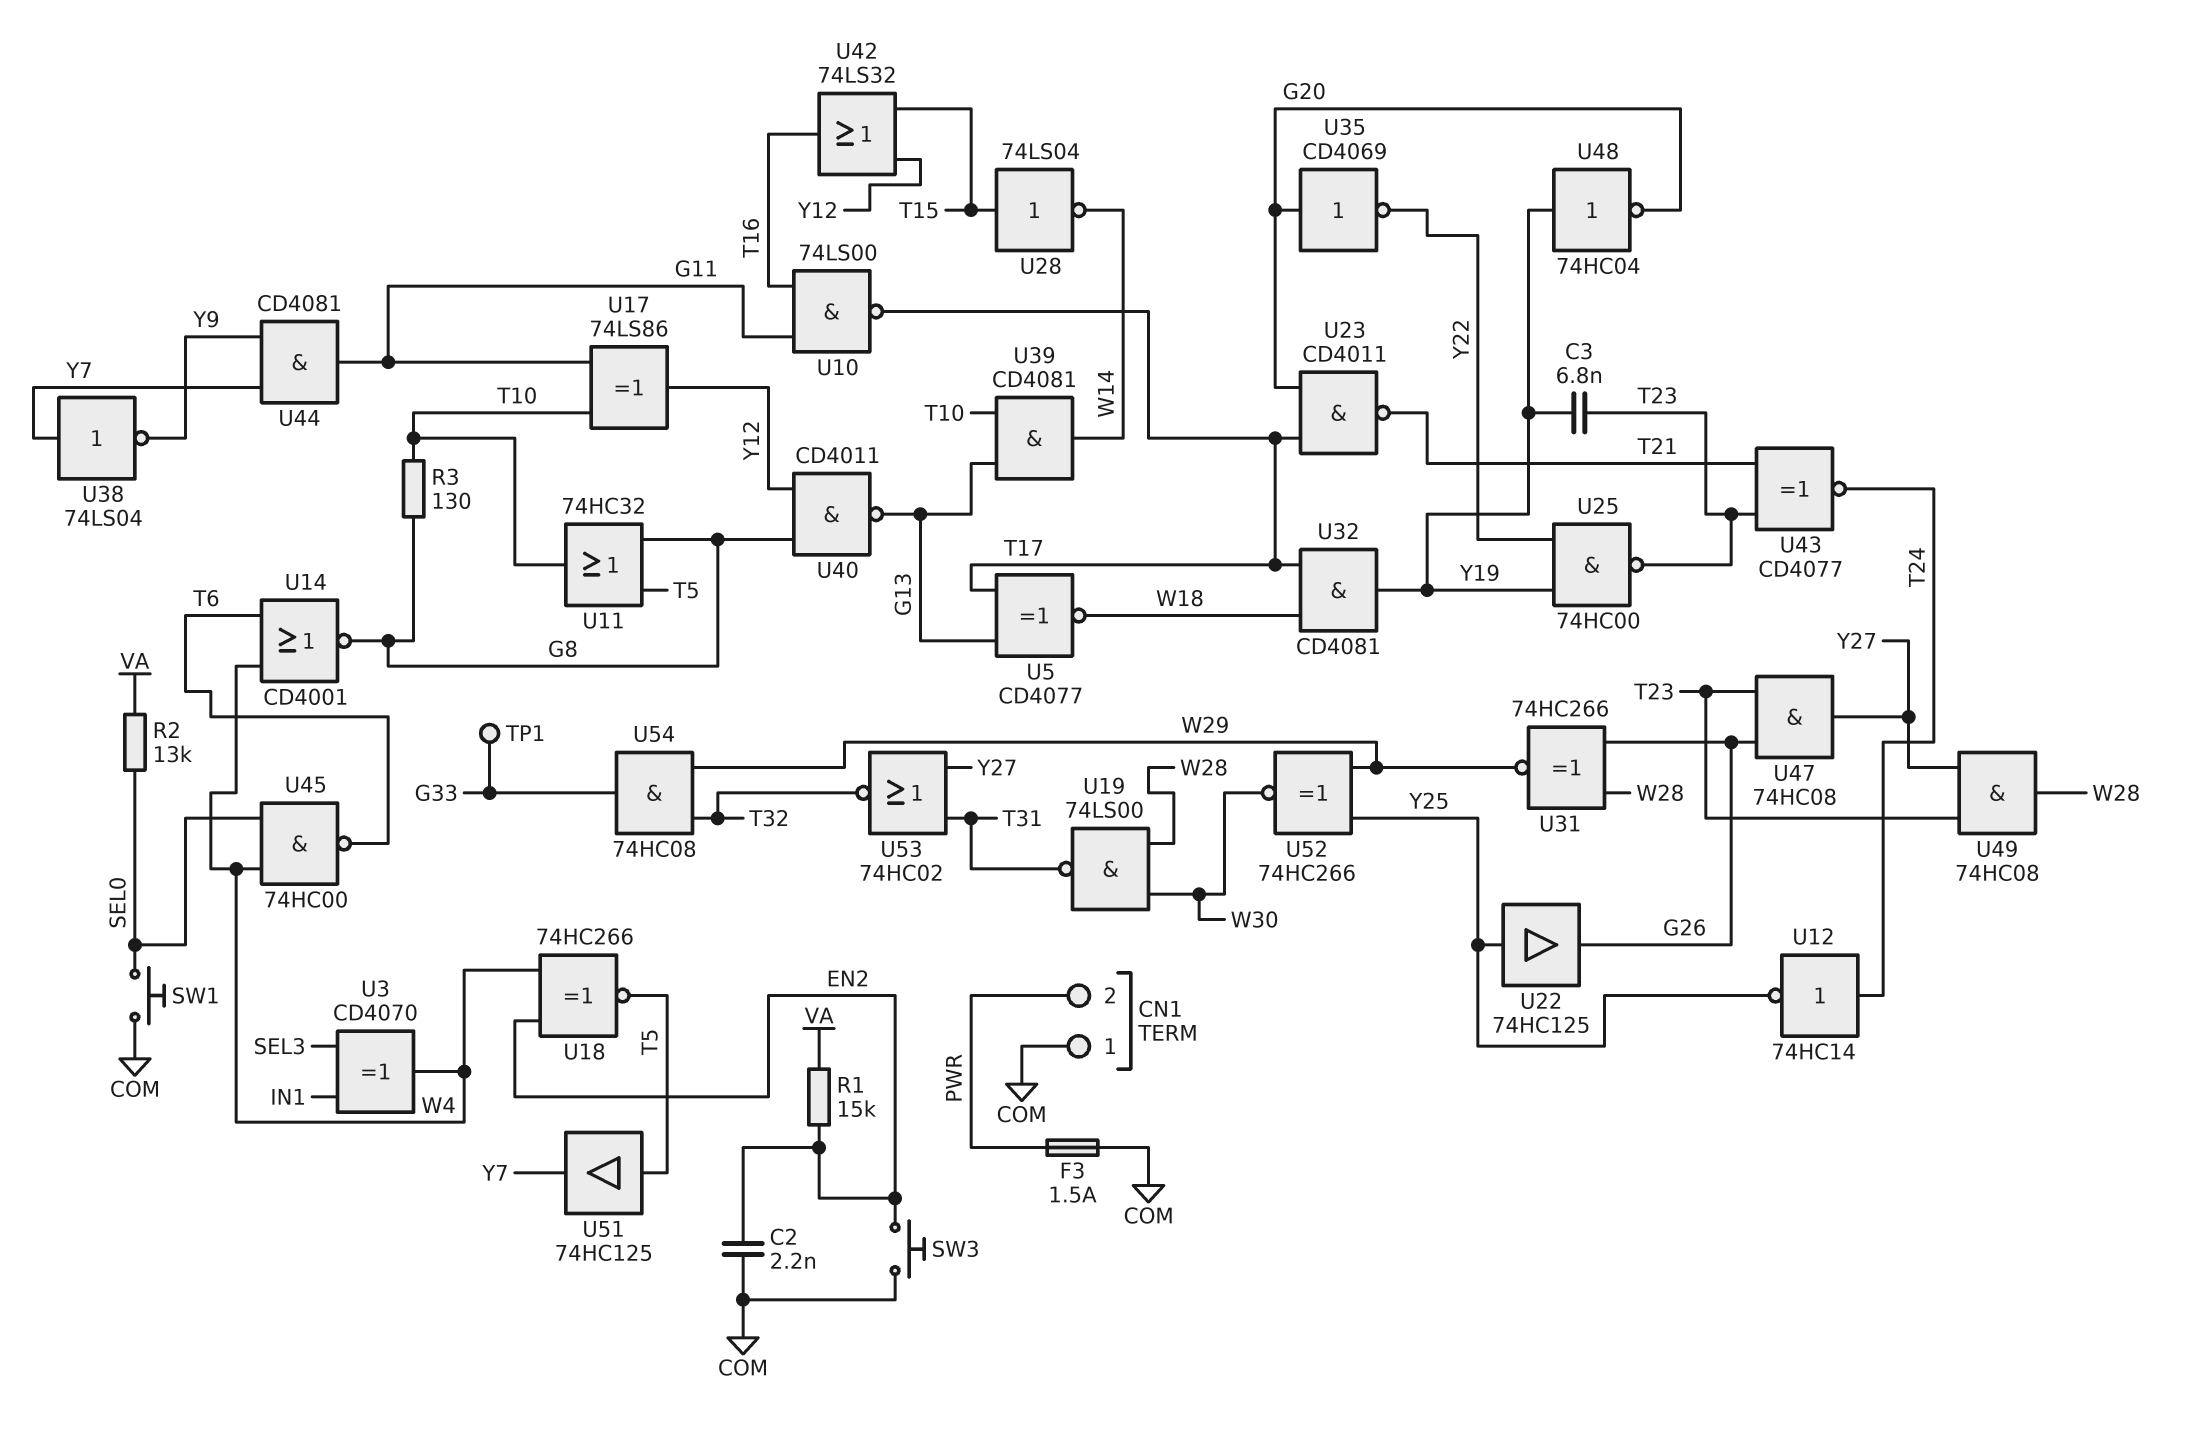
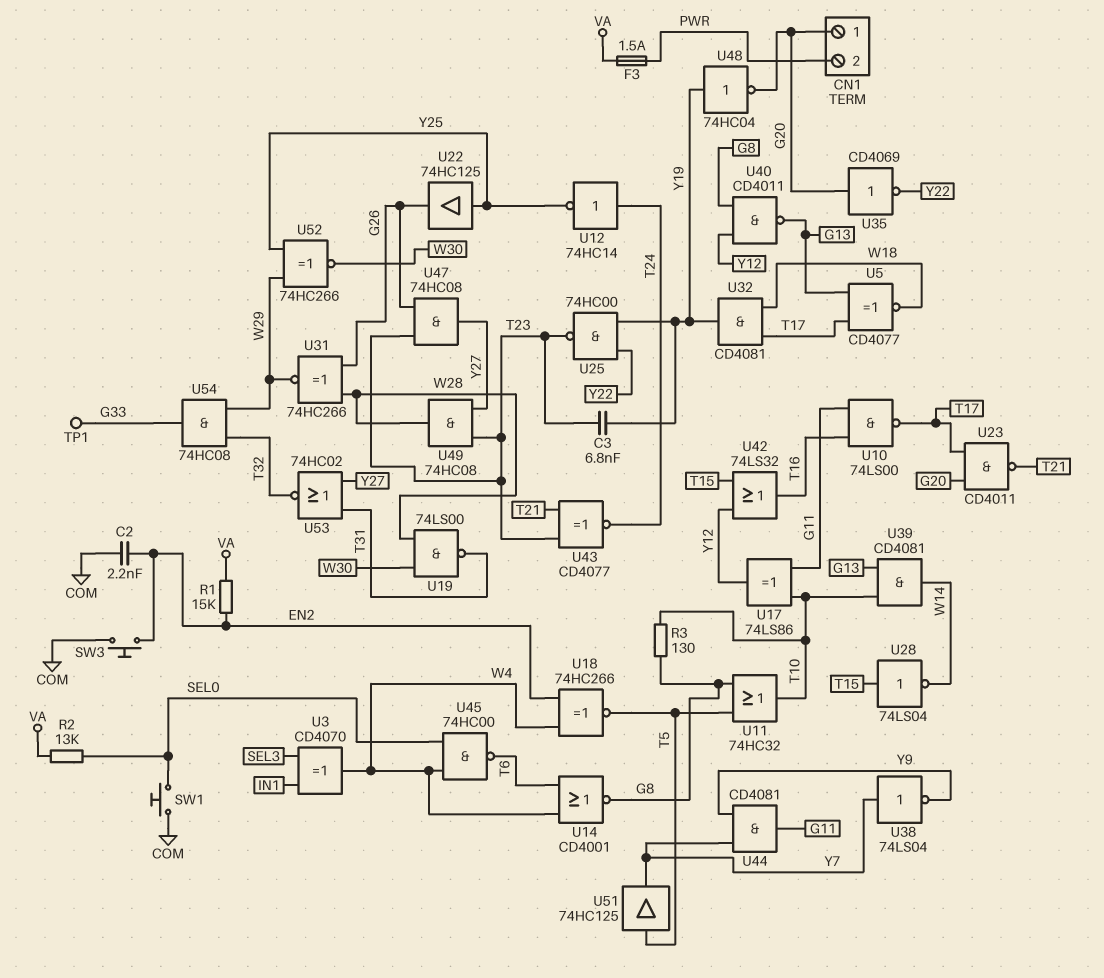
CN1 pin 1: COM -> G20
F3: 1.5A (COM, PWR) -> 1.5A (PWR, VA)

